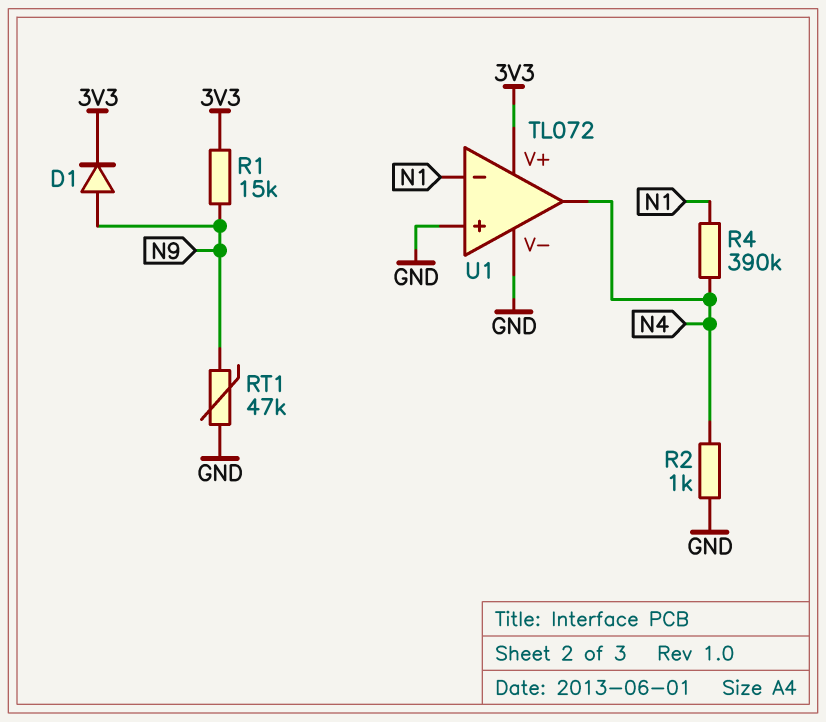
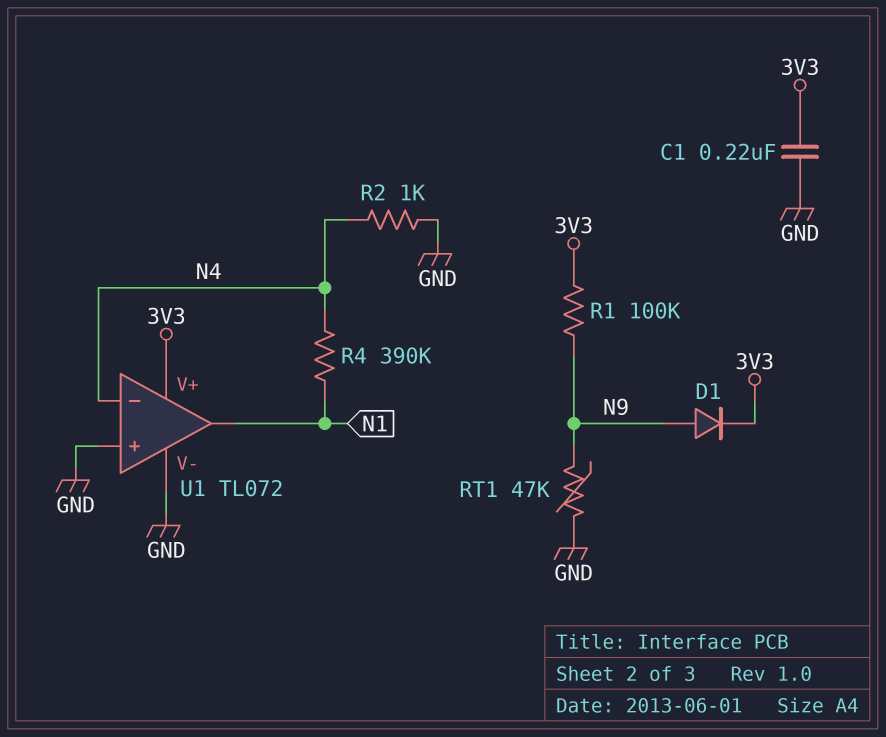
C1: none -> 220nF (3V3, GND)
R1: 15k (3V3, N9) -> 100k (3V3, N9)
U1 pin in-: N1 -> N4
U1 pin out: N4 -> N1

